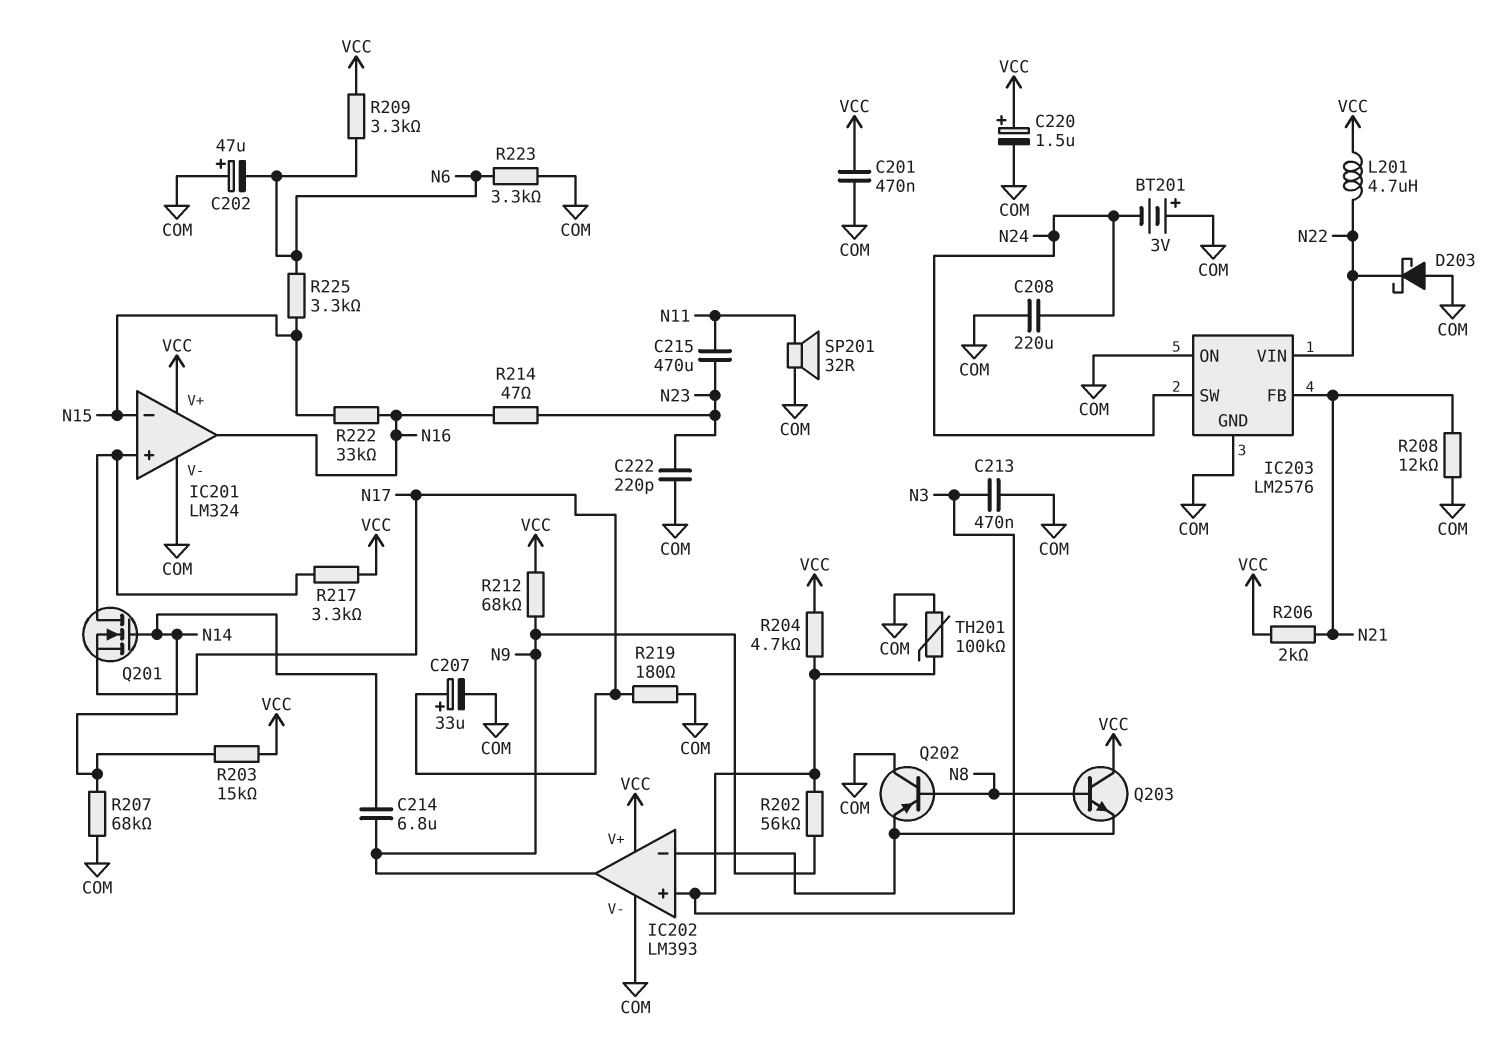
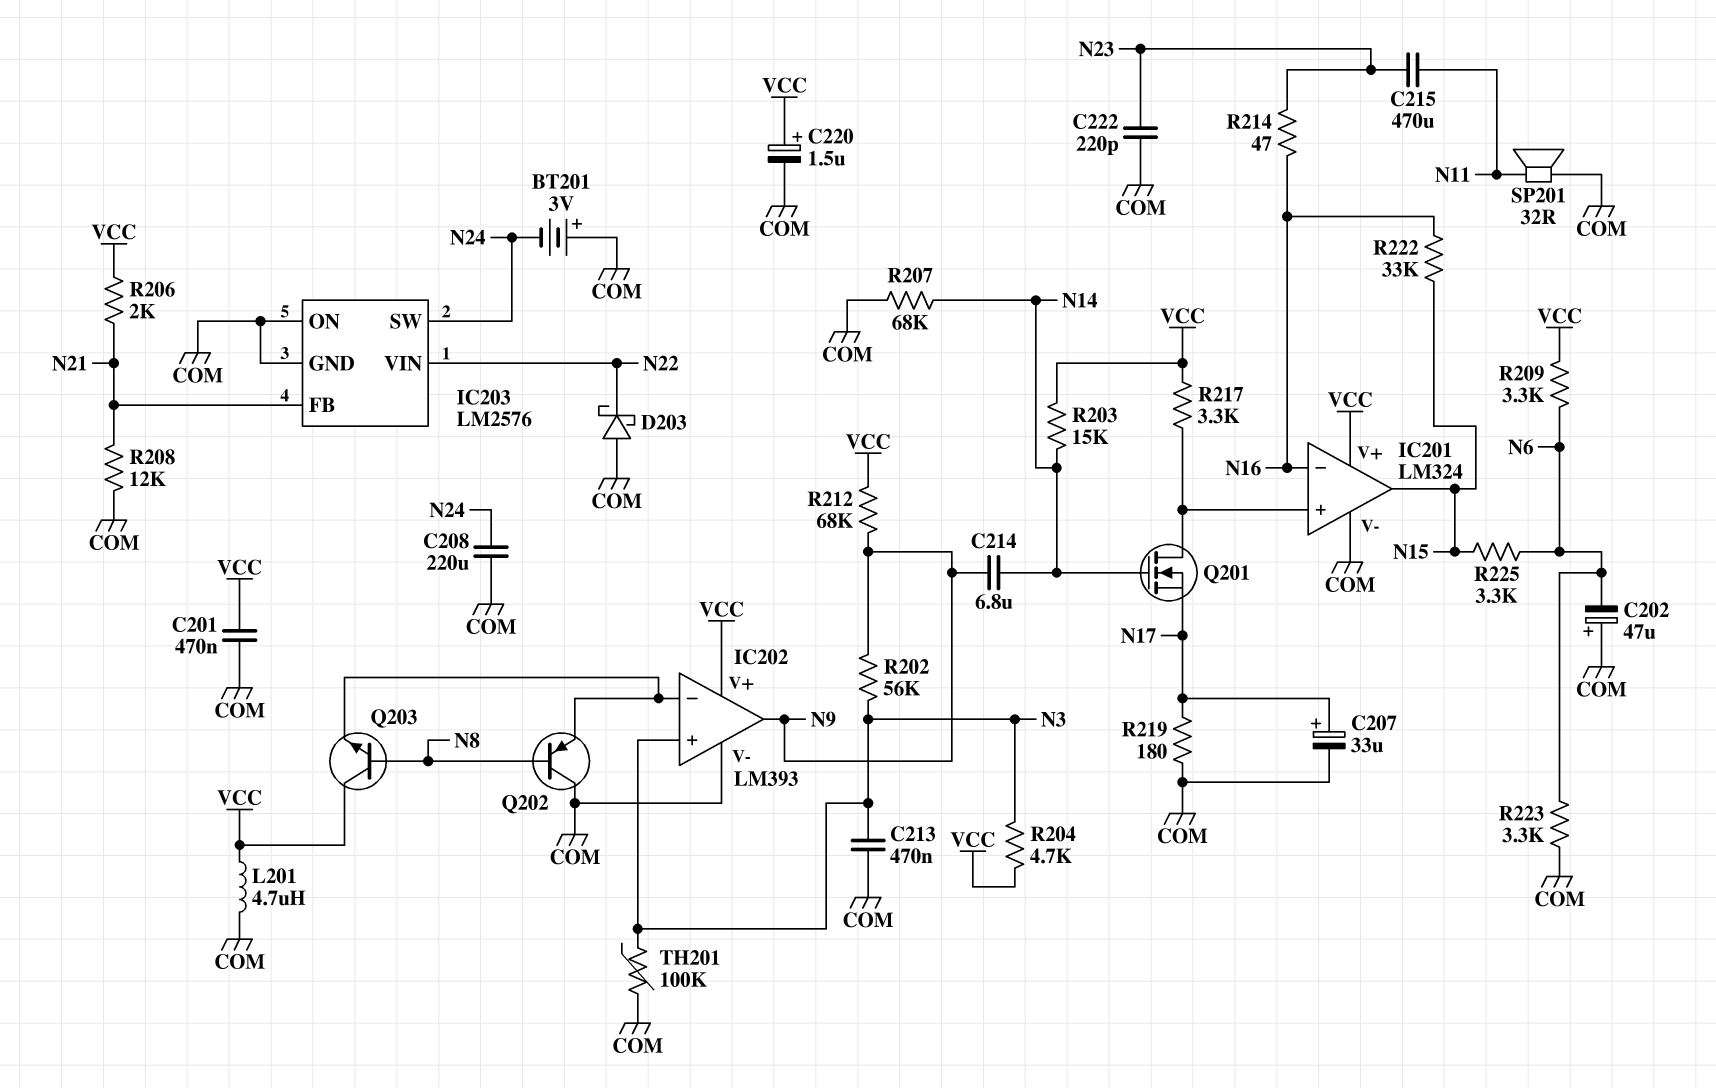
IC201 pin in-: N15 -> N16
IC201 pin out: N16 -> N15
L201: 4.7uH (N22, VCC) -> 4.7uH (COM, VCC)

